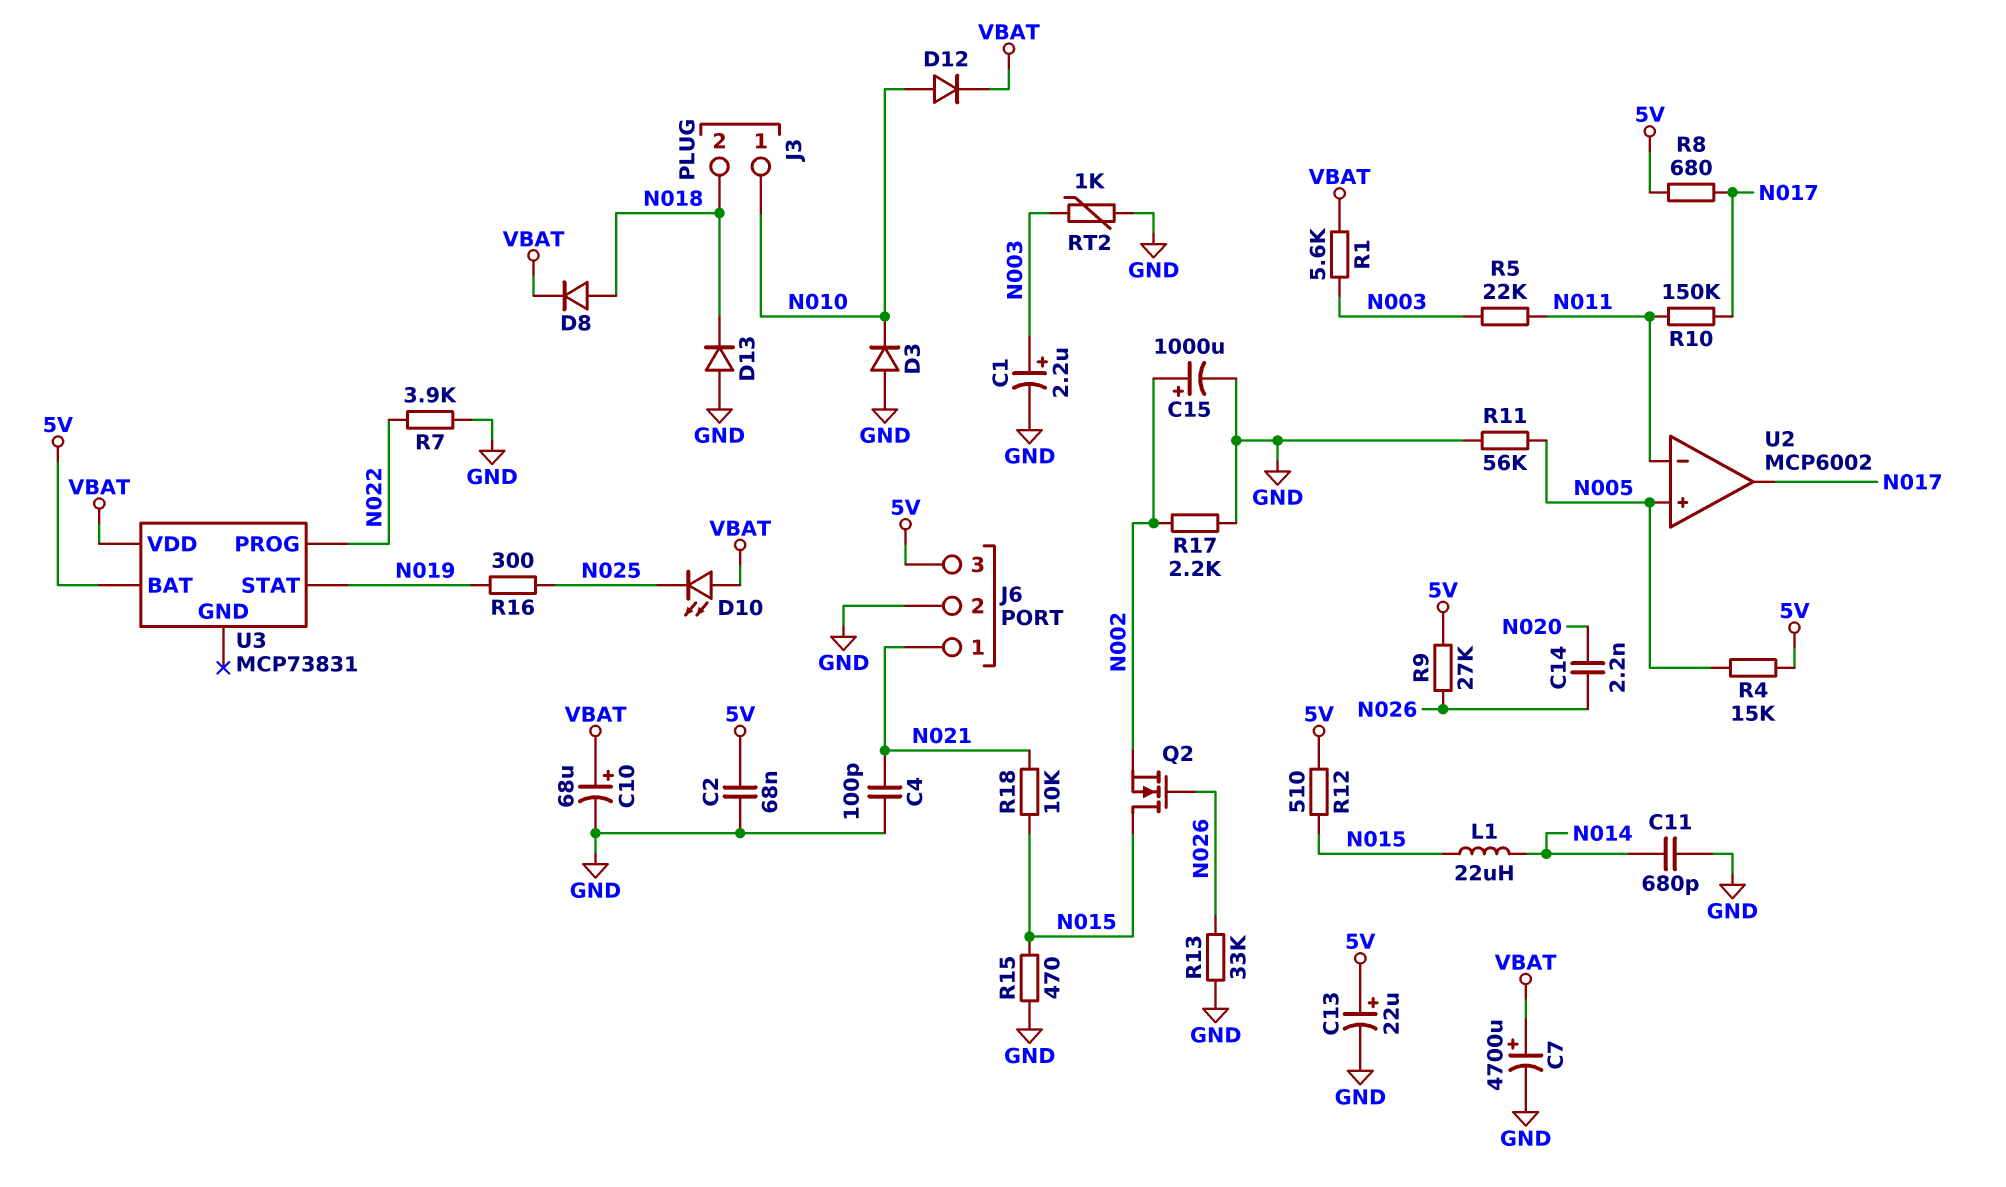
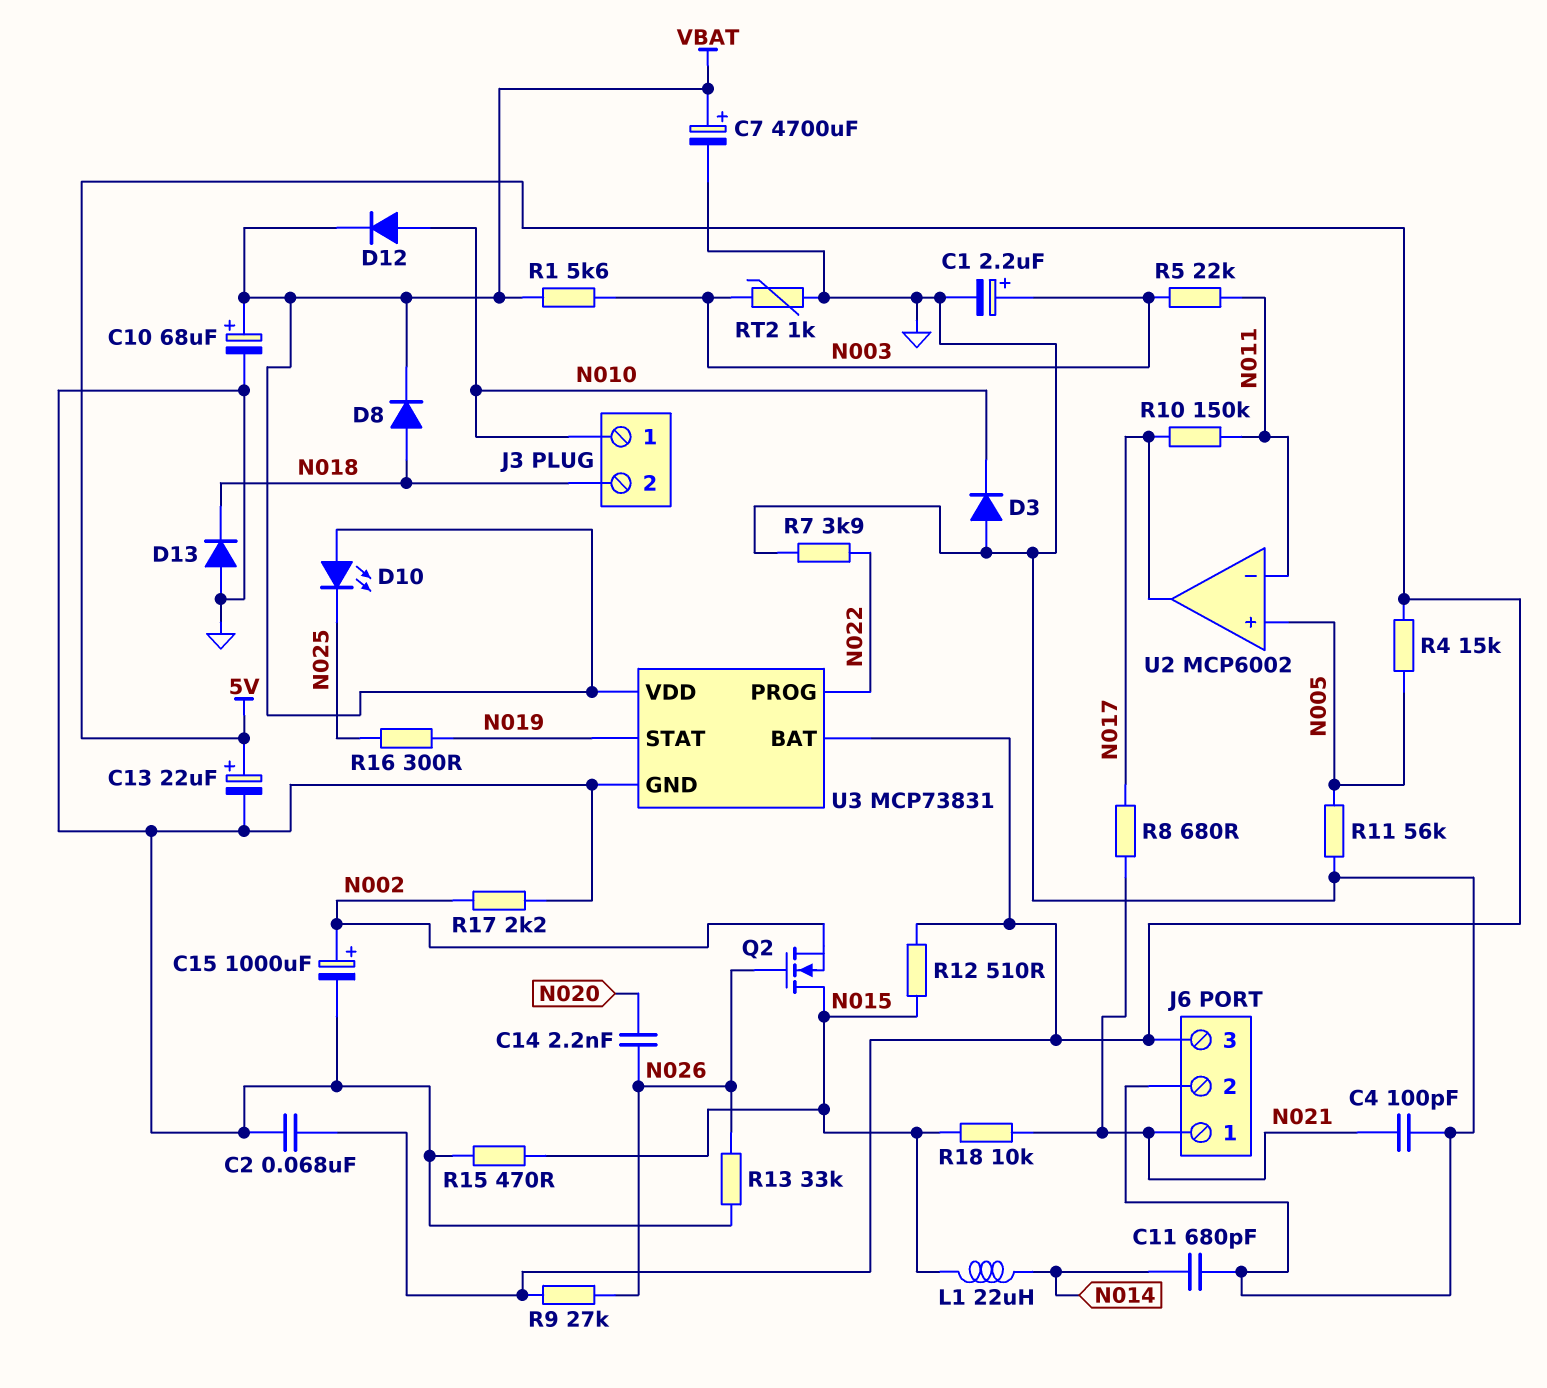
R8: 680 (5V, N017) -> 680 (N017, N021)
U3 pin GND: none -> GND

